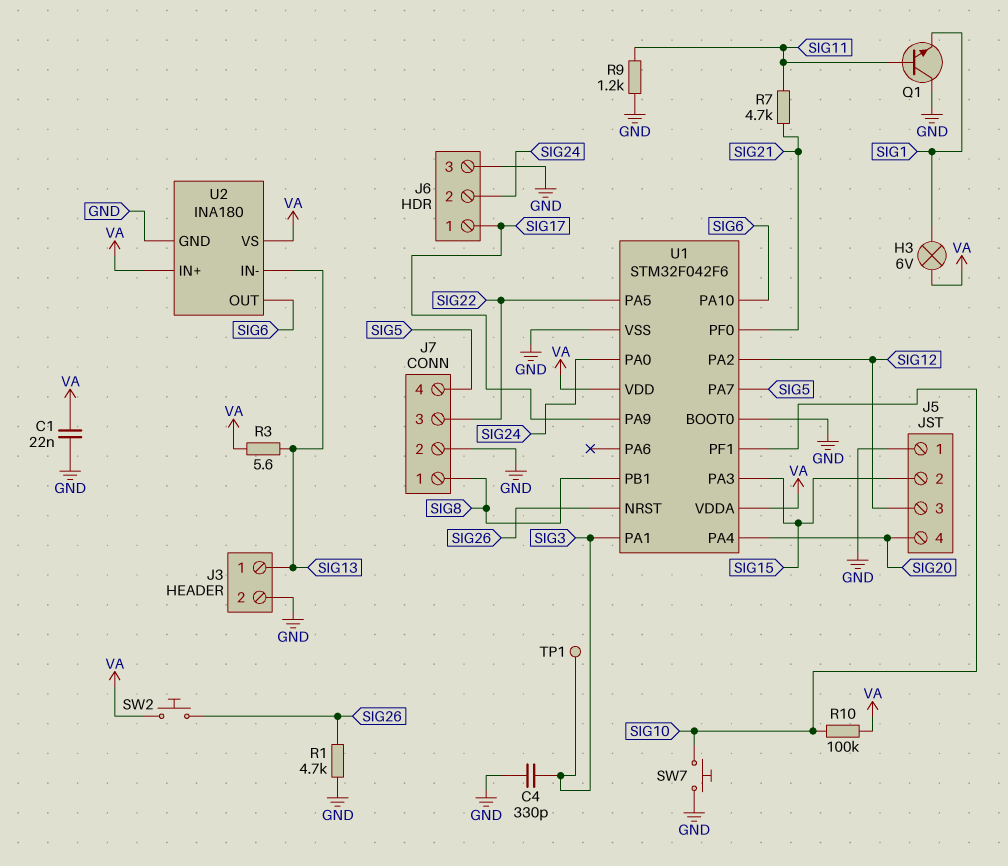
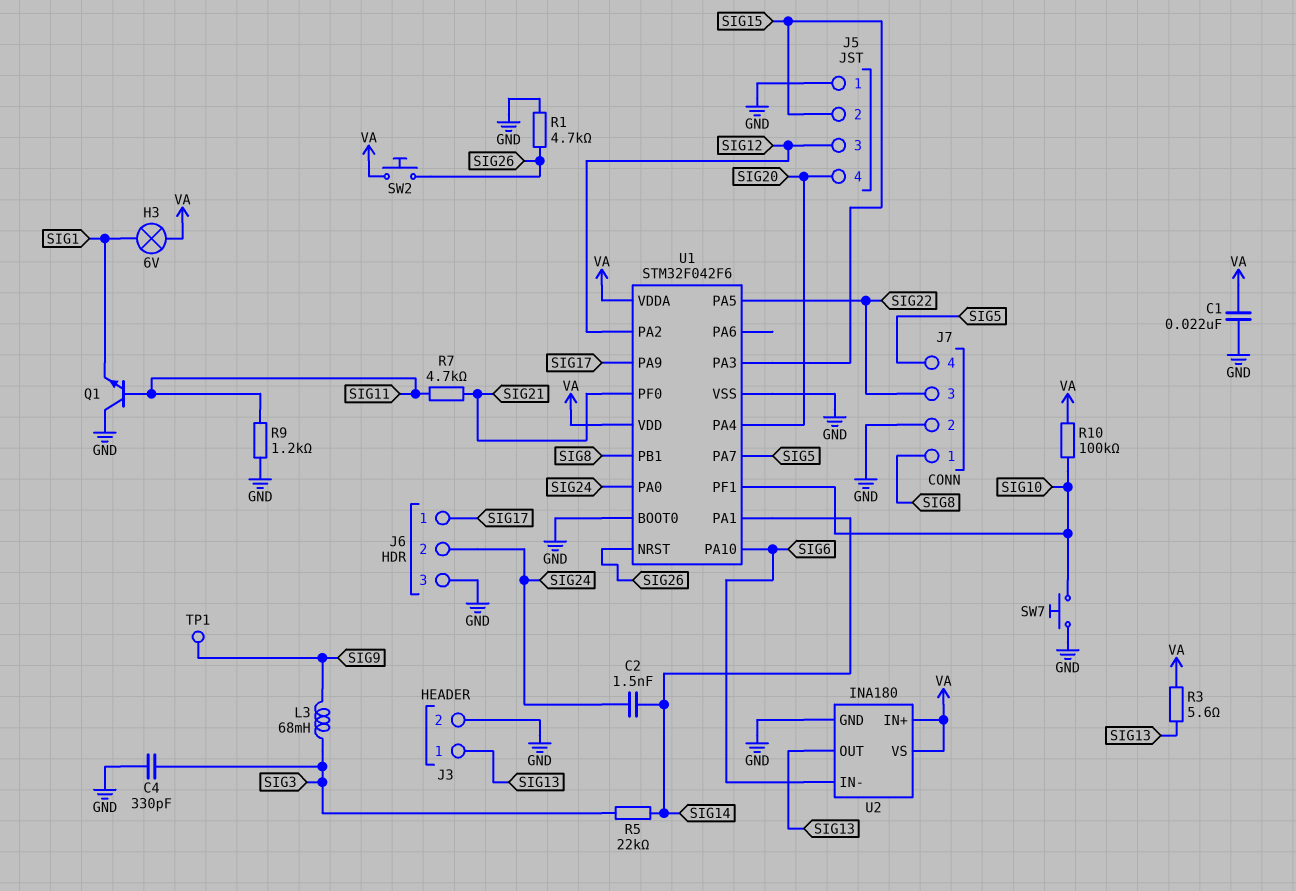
C2: none -> 1.5nF (SIG14, SIG24)
L3: none -> 68mH (SIG3, SIG9)
R5: none -> 22k (SIG3, SIG14)
TP1: test point (SIG3) -> test point (SIG9)
U1 pin PA1: SIG3 -> SIG14
U2 pin IN-: SIG13 -> SIG6
U2 pin OUT: SIG6 -> SIG13

